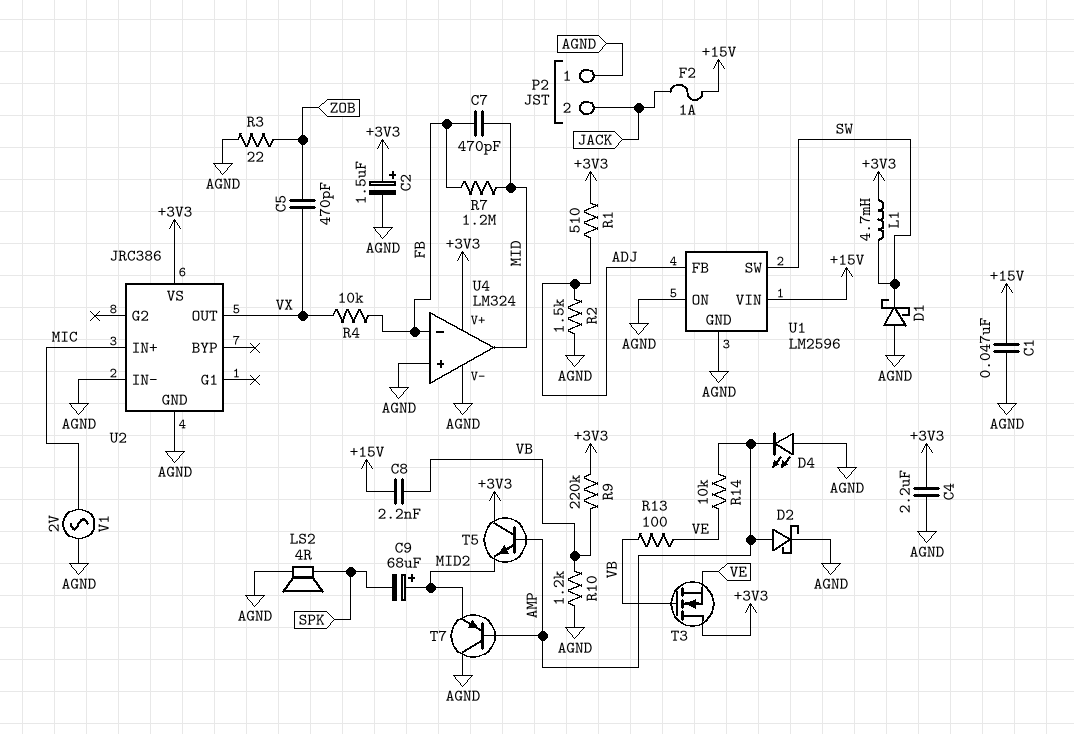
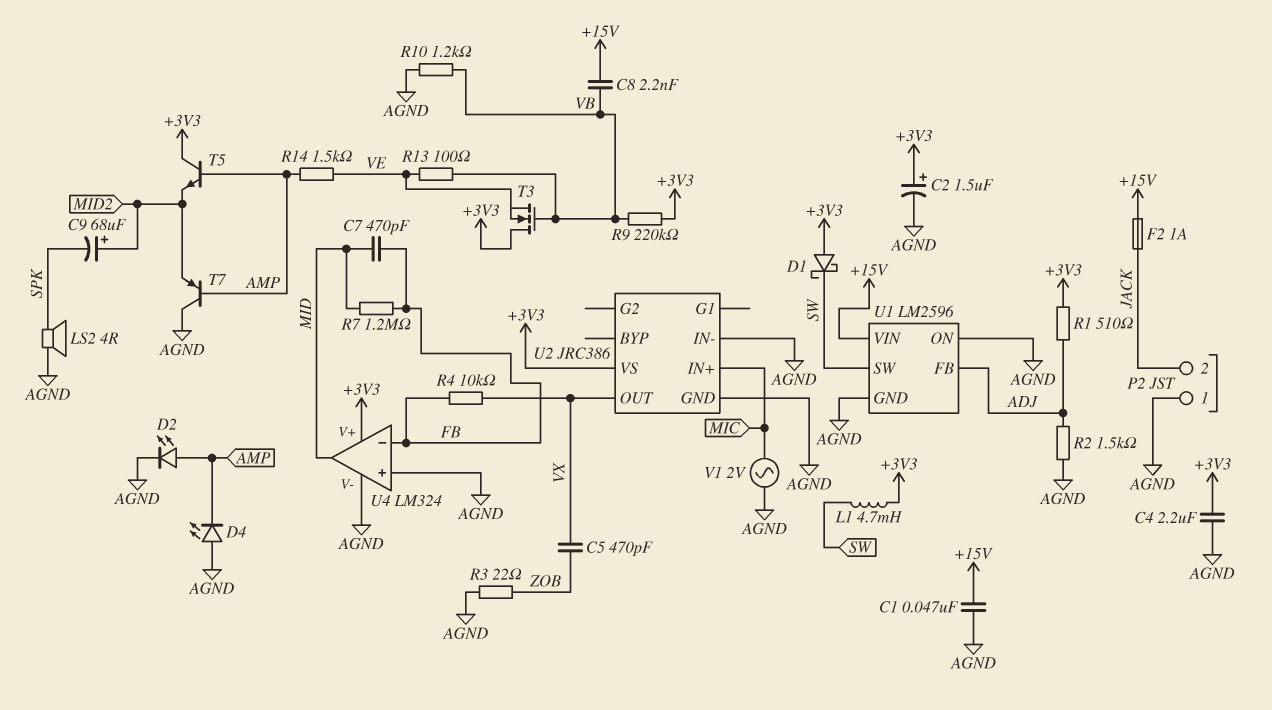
D1: schottky (A AGND, K SW) -> schottky (A +3V3, K SW)
D2: schottky (A AMP, K AGND) -> LED (A AMP, K AGND)
R14: 10k (AMP, VE) -> 1.5k (AMP, VE)

